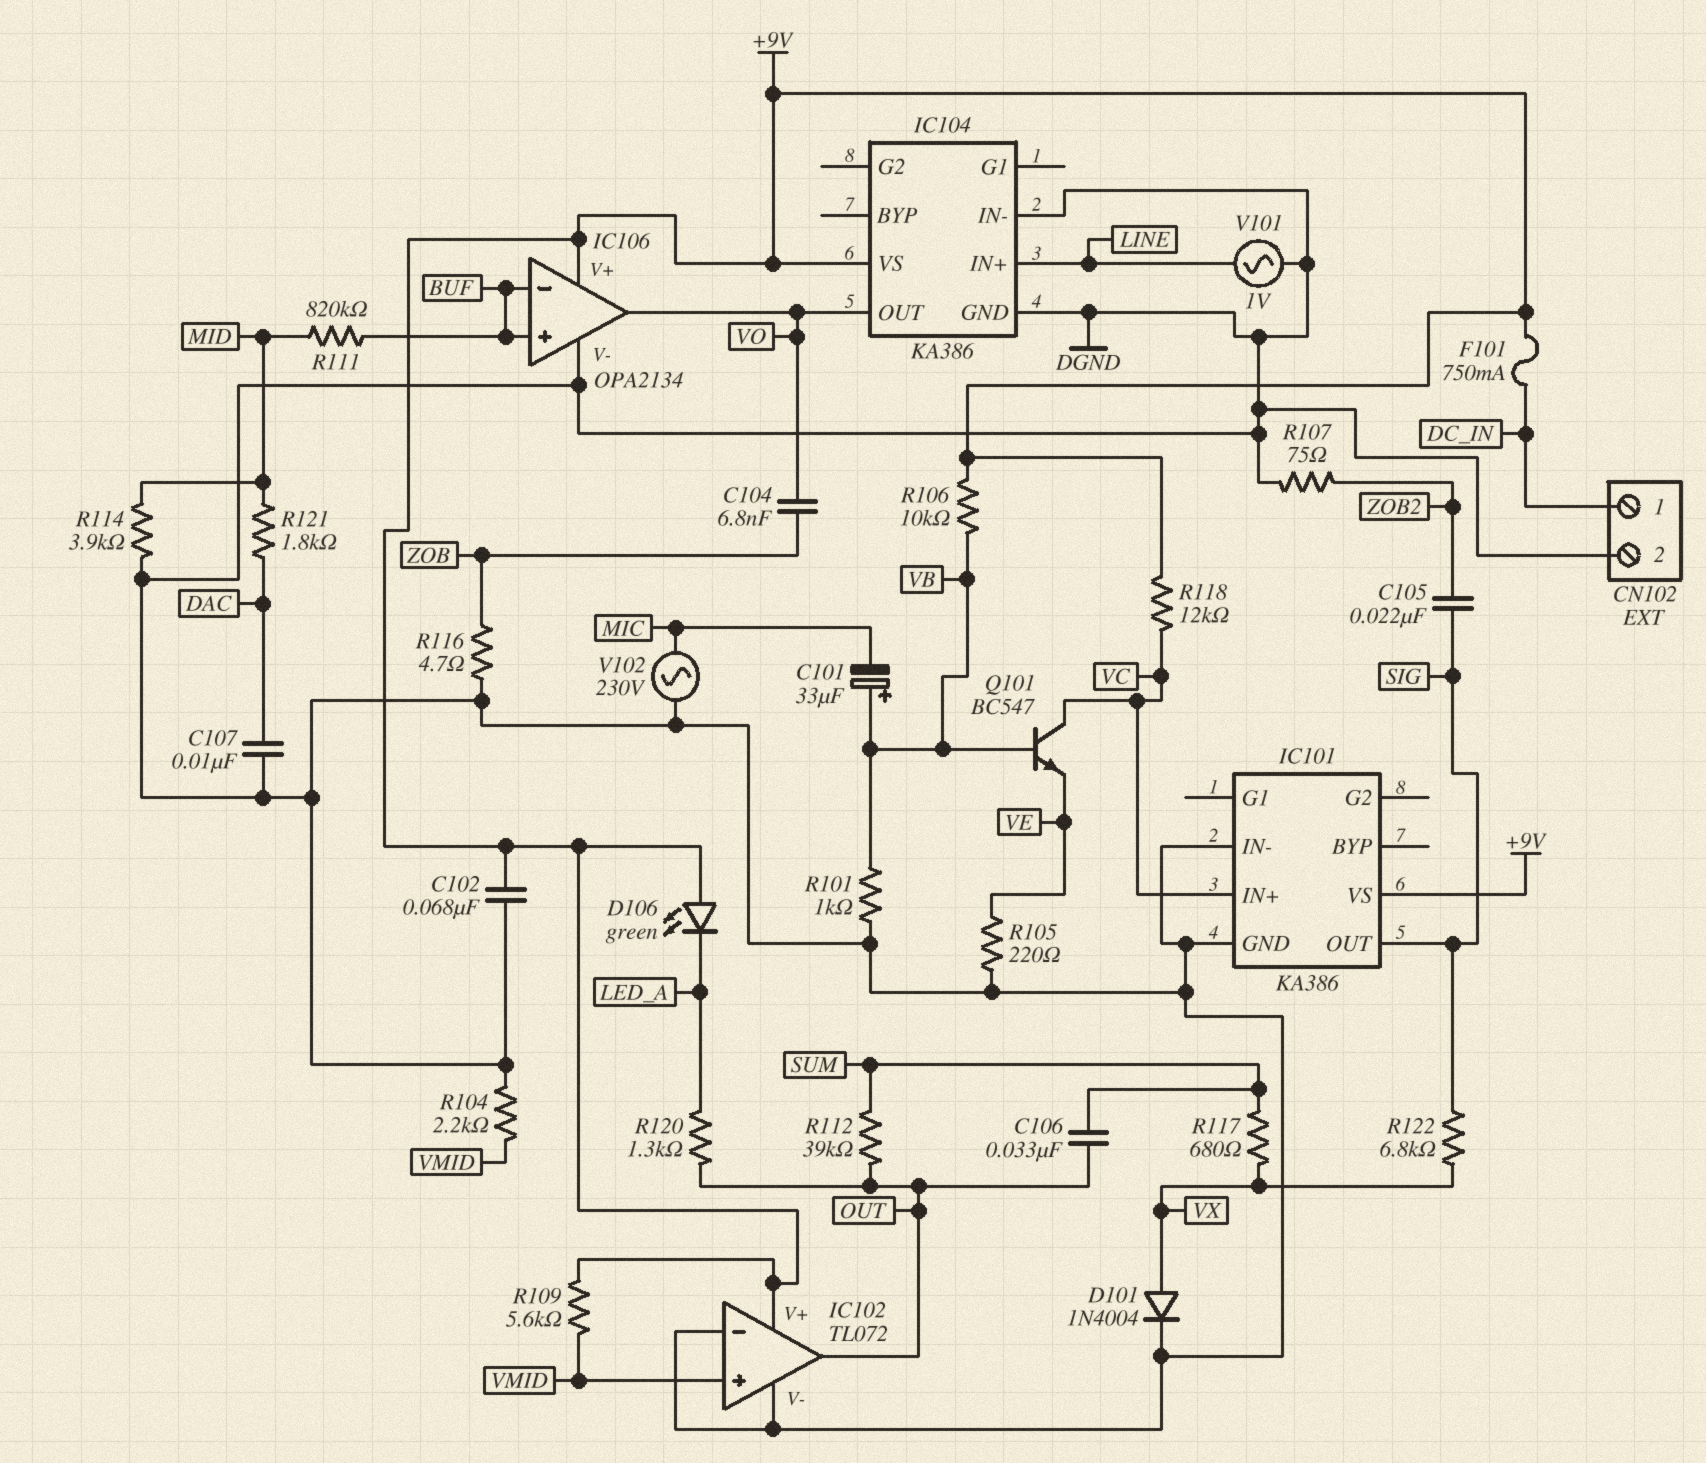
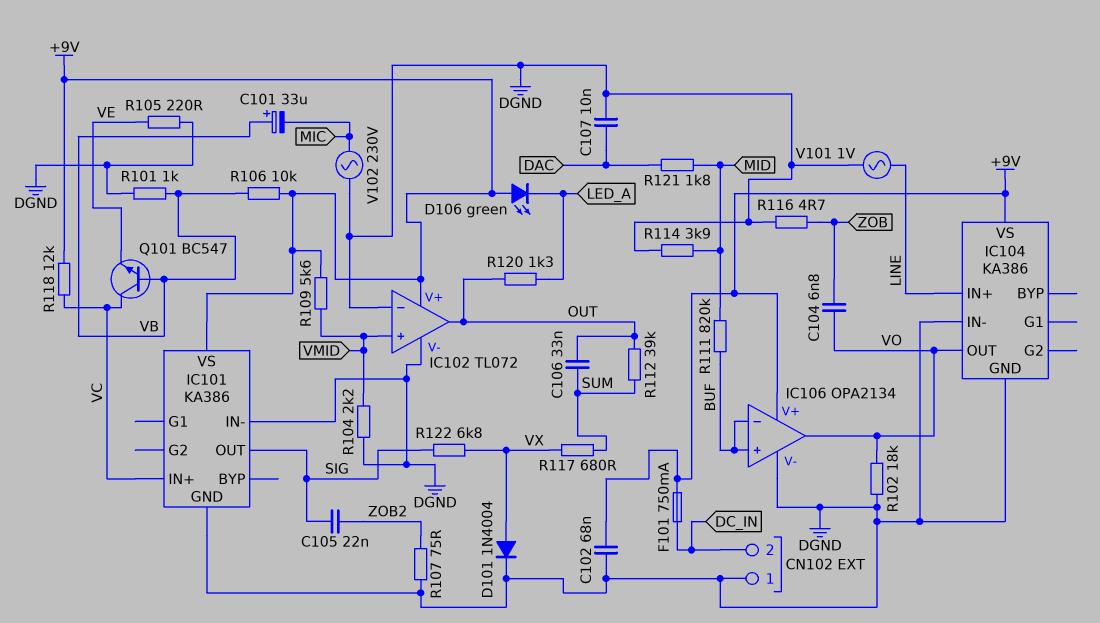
CN102 pin 1: DC_IN -> DGND
CN102 pin 2: DGND -> DC_IN
R102: none -> 18k (DGND, VO)

